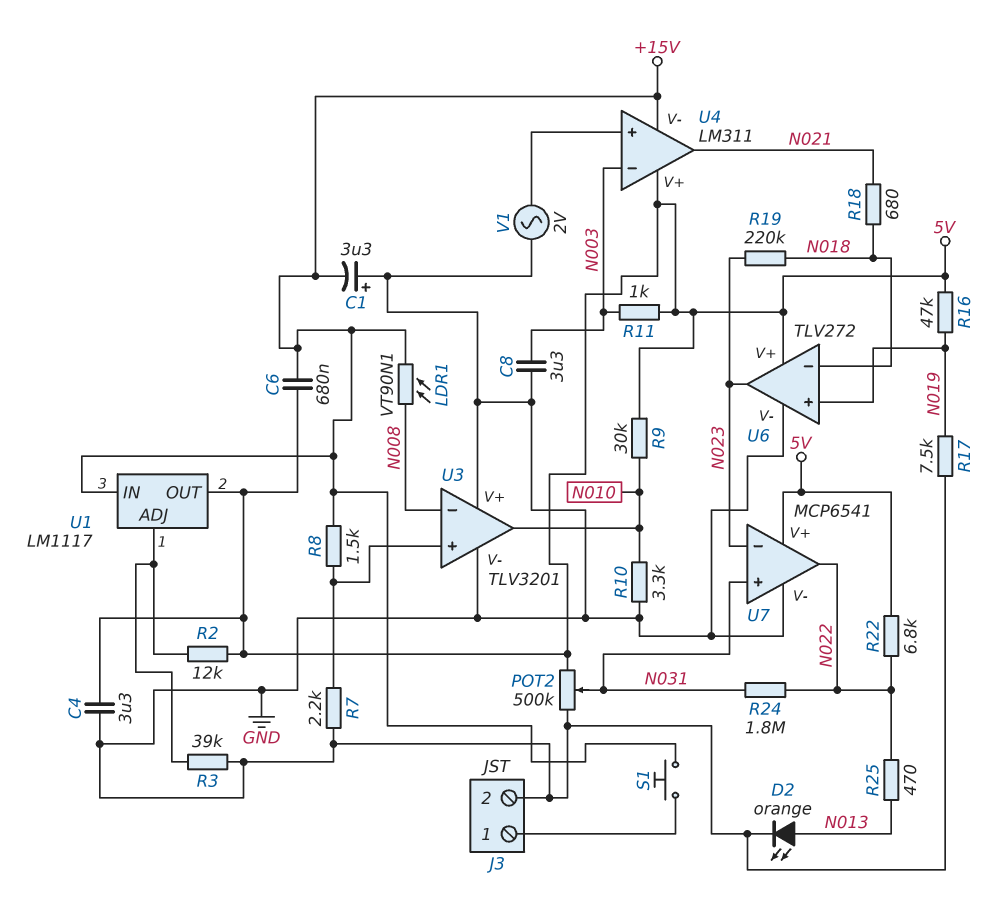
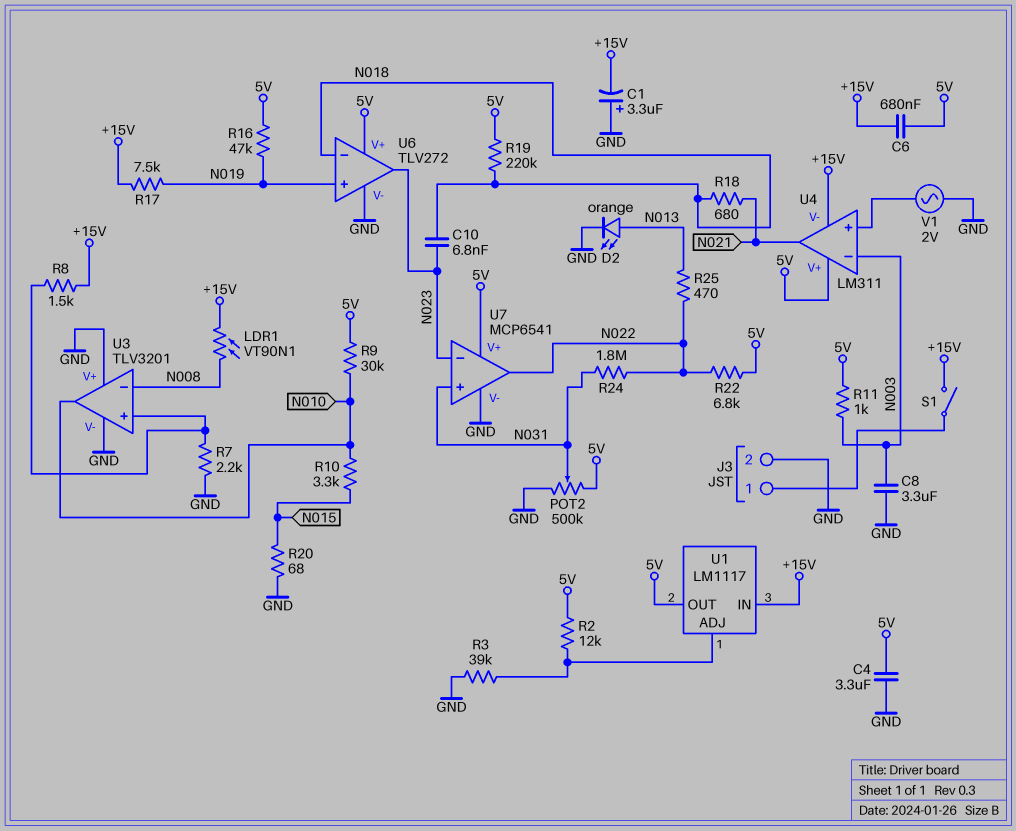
C10: none -> 6.8nF (N018, N023)
R10: 3.3k (GND, N010) -> 3.3k (N010, N015)
R17: 7.5k (GND, N019) -> 7.5k (+15V, N019)
R19: 220k (N018, N023) -> 220k (5V, N018)
R20: none -> 68 (GND, N015)
S1: button (+15V, J3/1) -> switch (+15V, J3/1)

